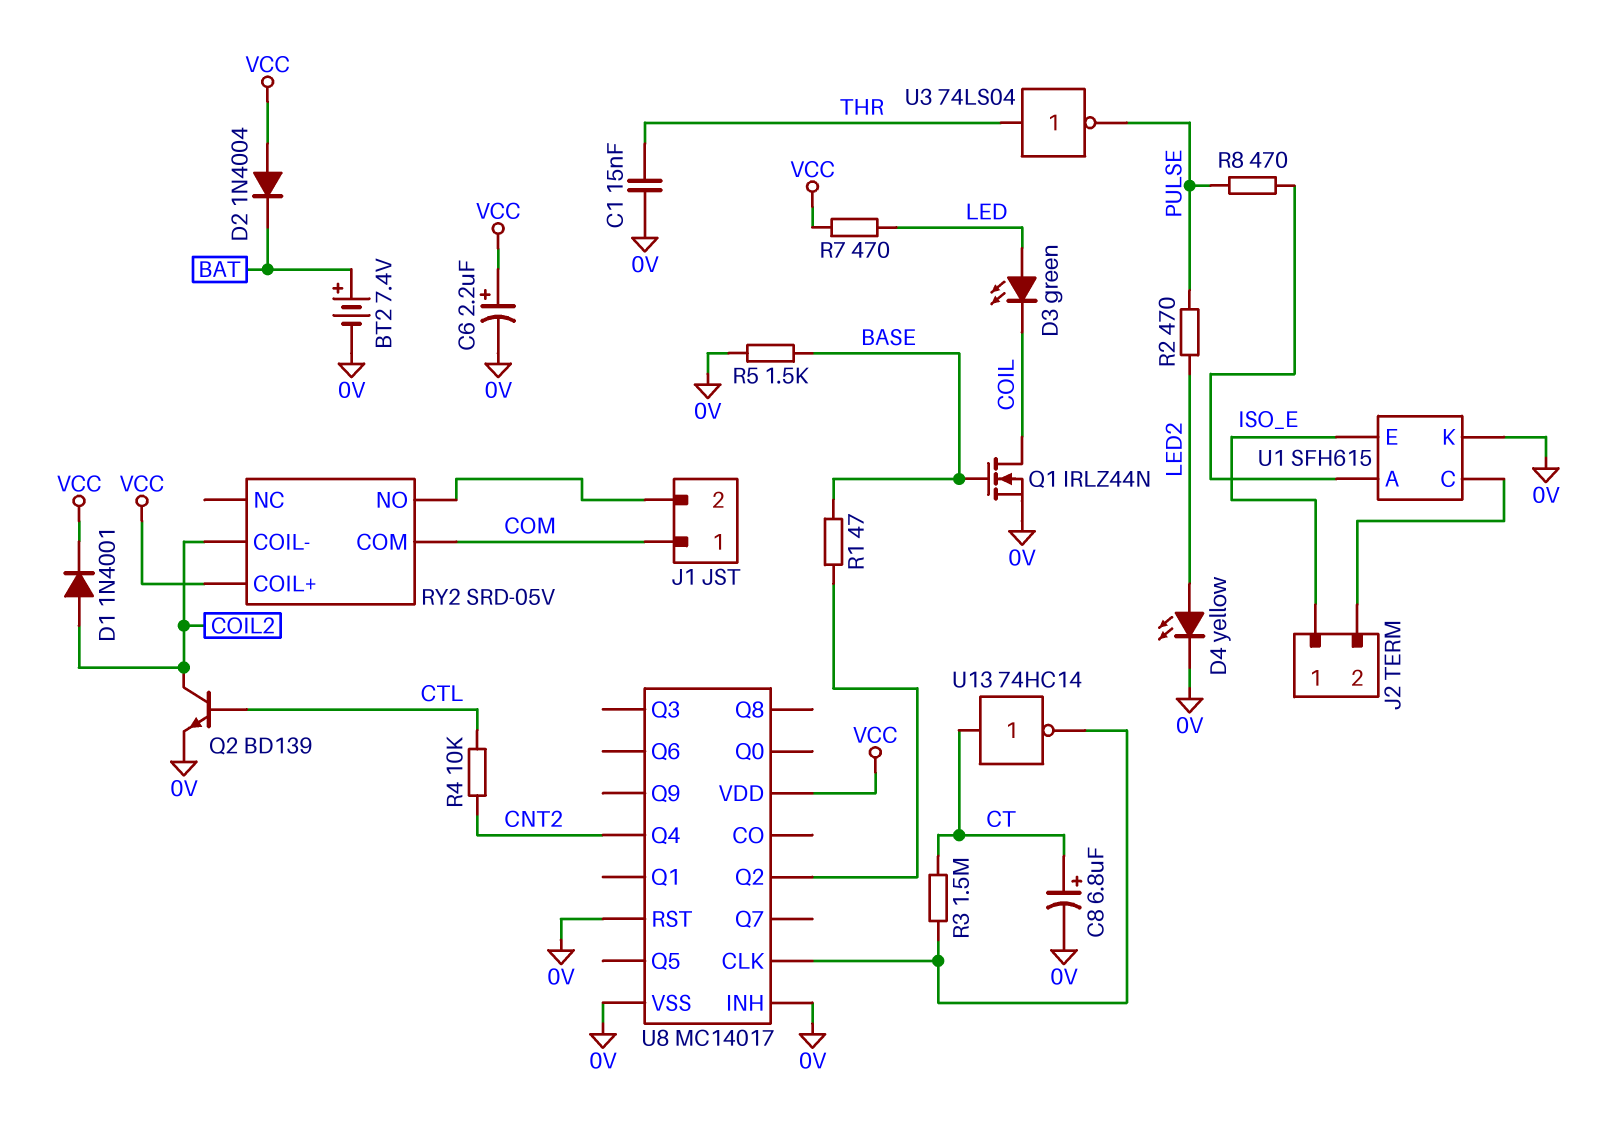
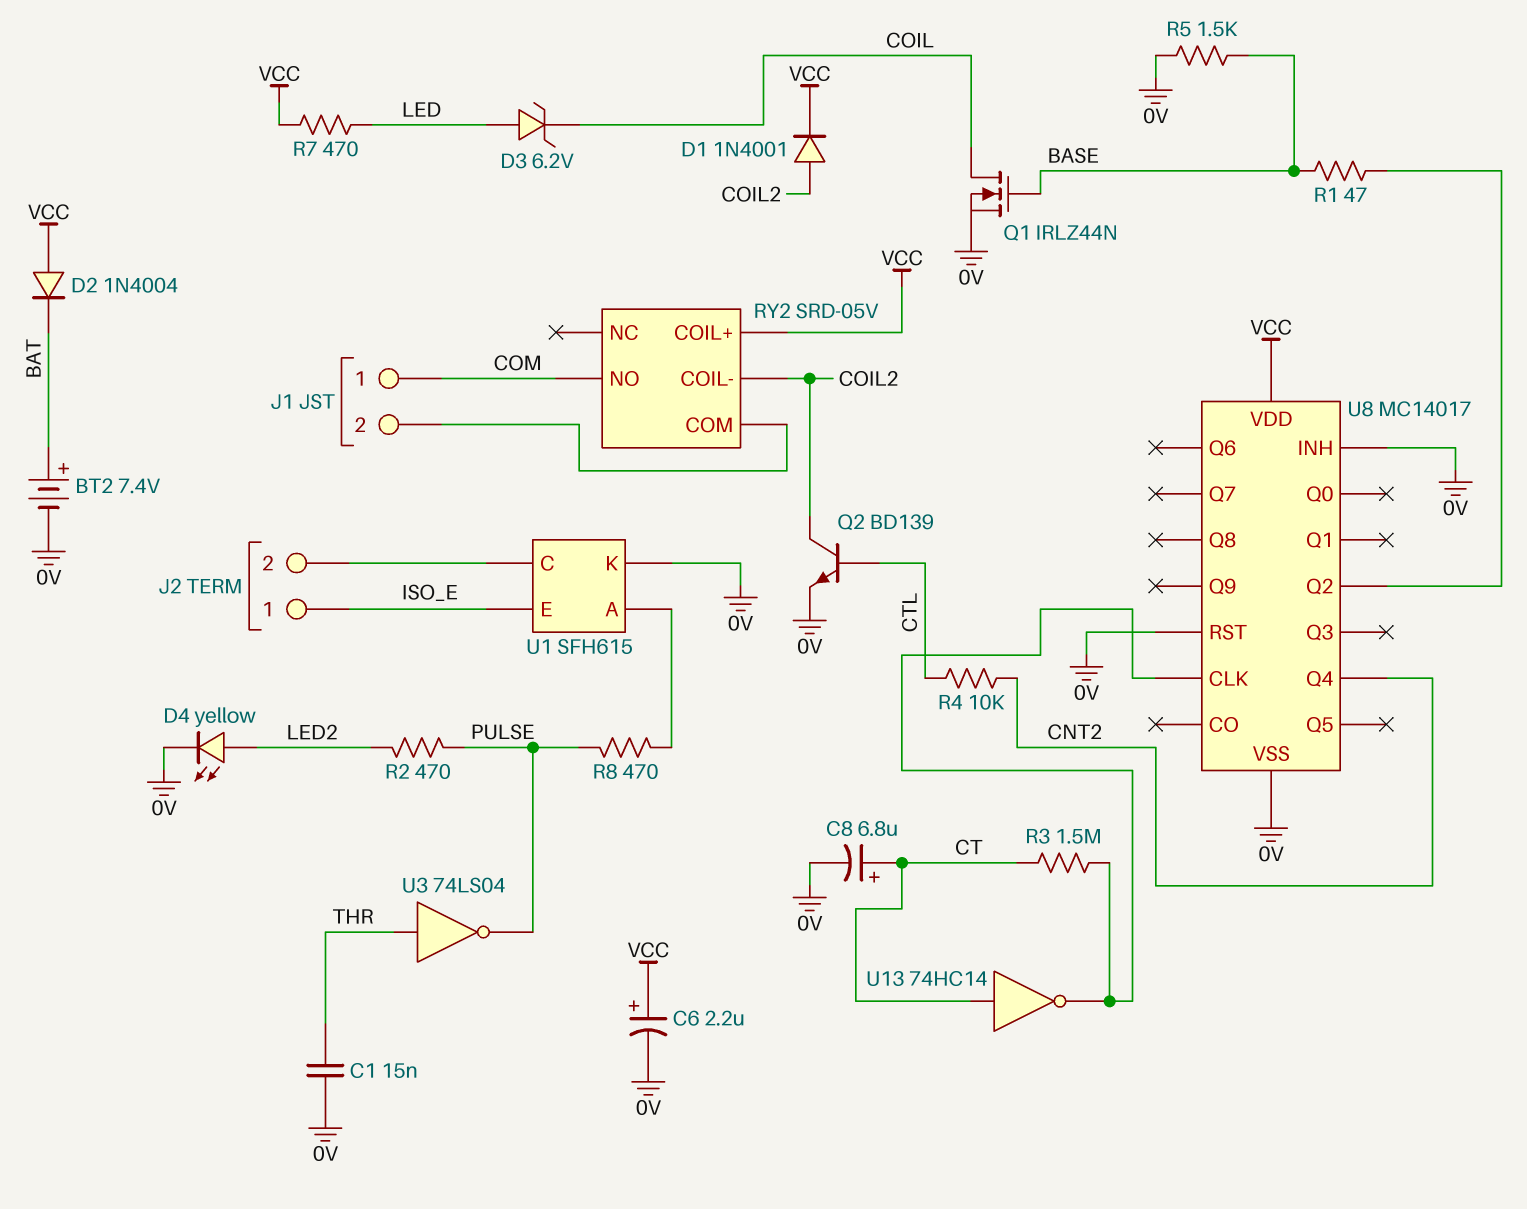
D3: LED green (A LED, K COIL) -> zener 6.2V (A LED, K COIL)
RY2 pin COM: COM -> J1/2
RY2 pin NO: J1/2 -> COM

